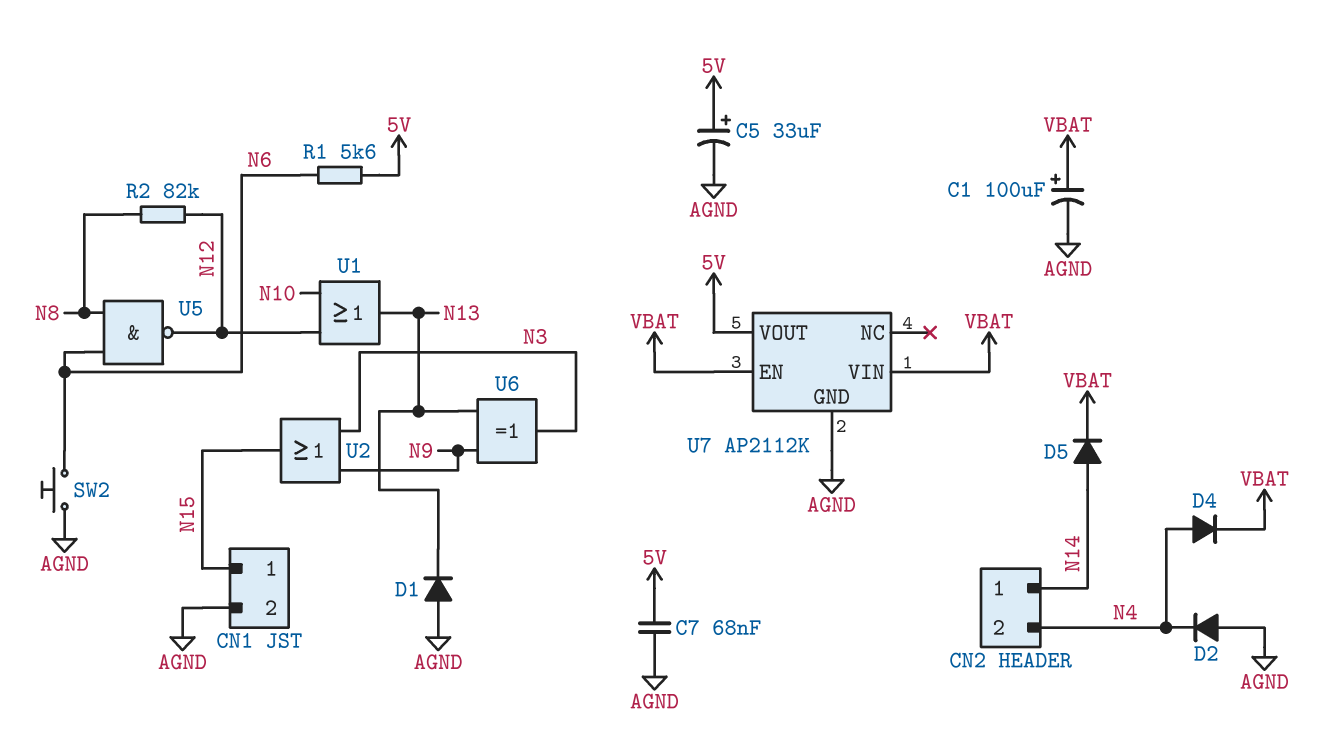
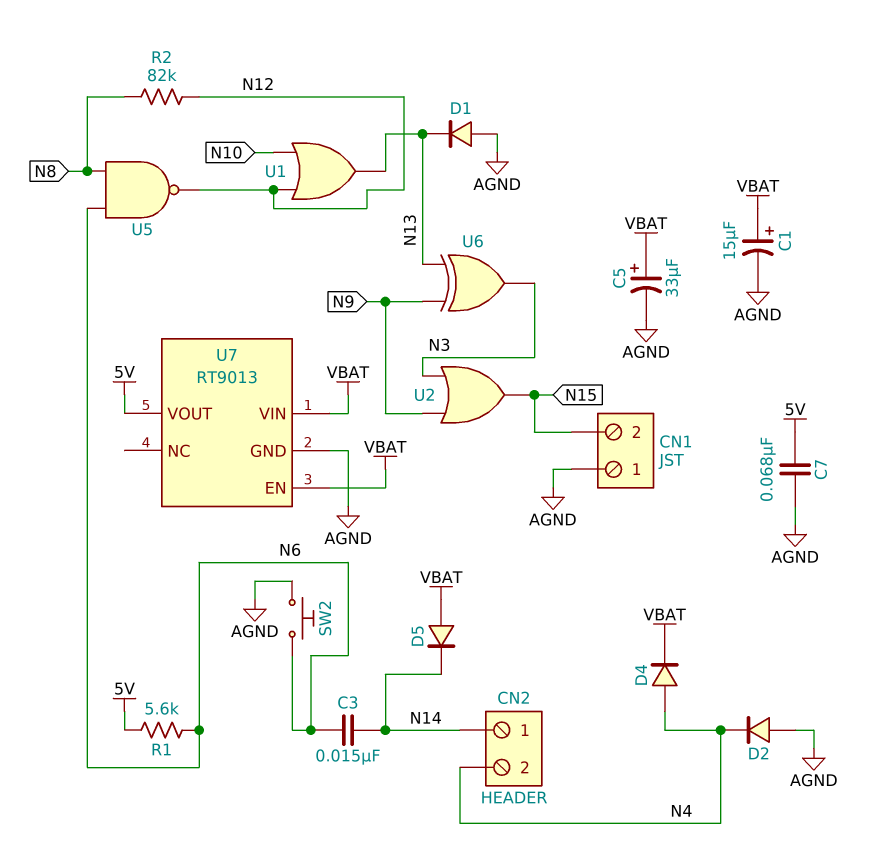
C1: 100uF (plus VBAT, minus AGND) -> 15uF (plus VBAT, minus AGND)
C3: none -> 15nF (N6, N14)
C5: 33uF (plus 5V, minus AGND) -> 33uF (plus VBAT, minus AGND)
CN1 pin 1: N15 -> AGND
CN1 pin 2: AGND -> N15
D5: diode (A N14, K VBAT) -> diode (A VBAT, K N14)
U7: AP2112K -> RT9013

